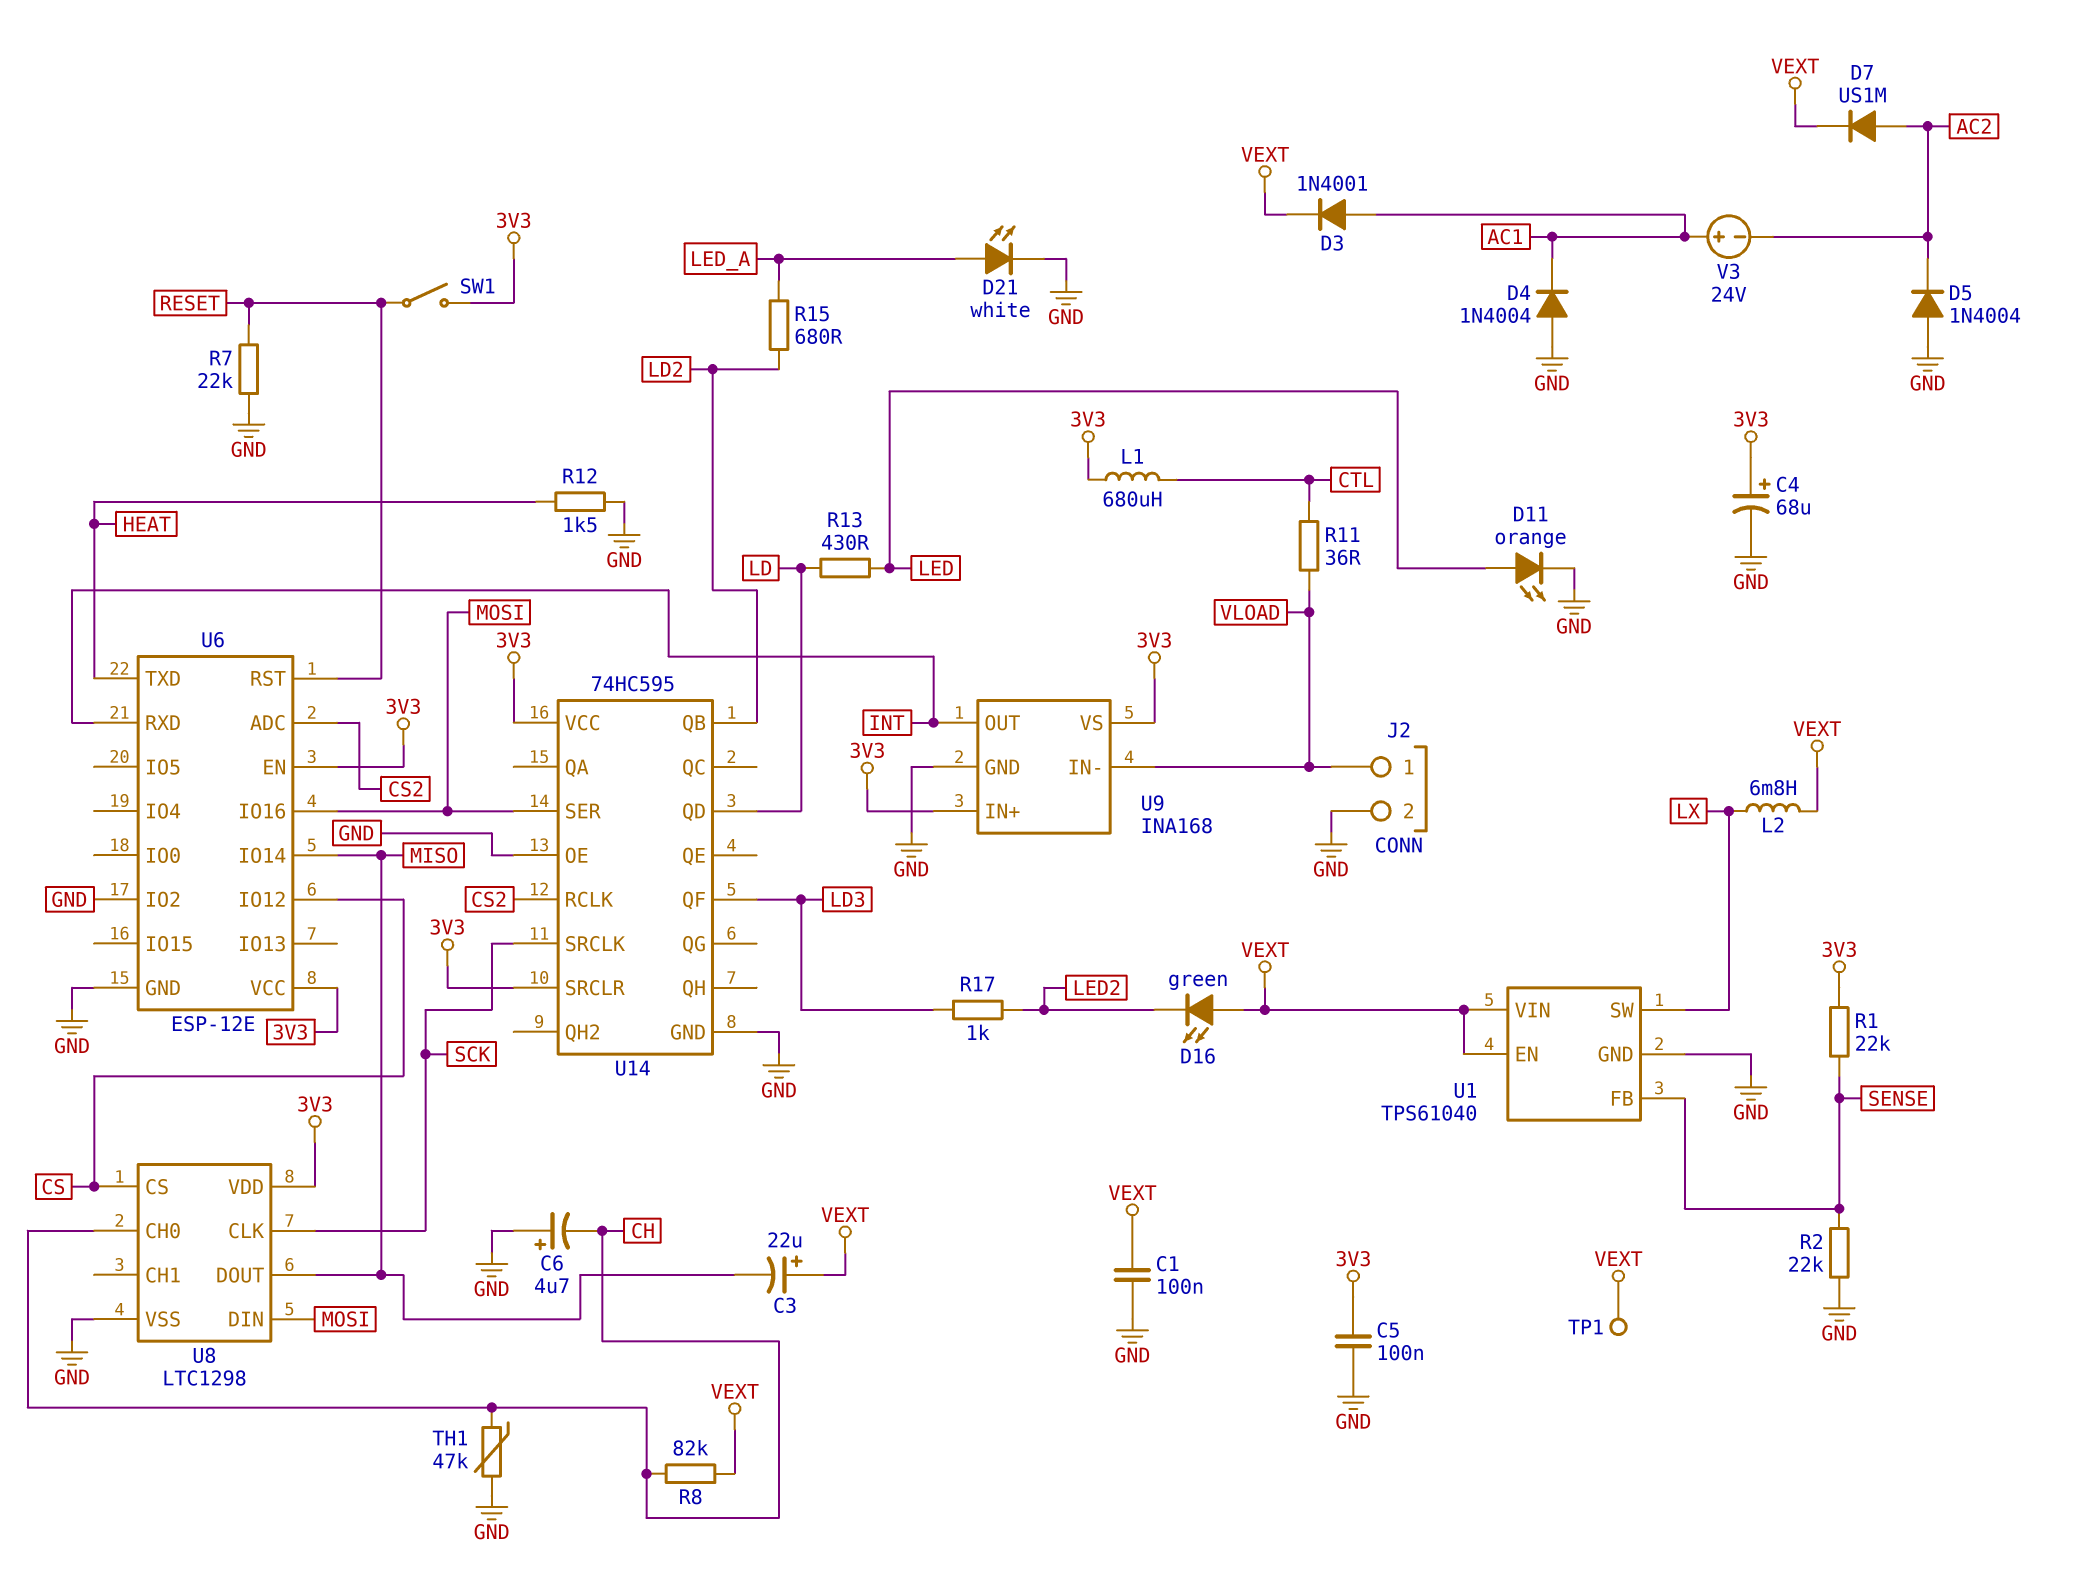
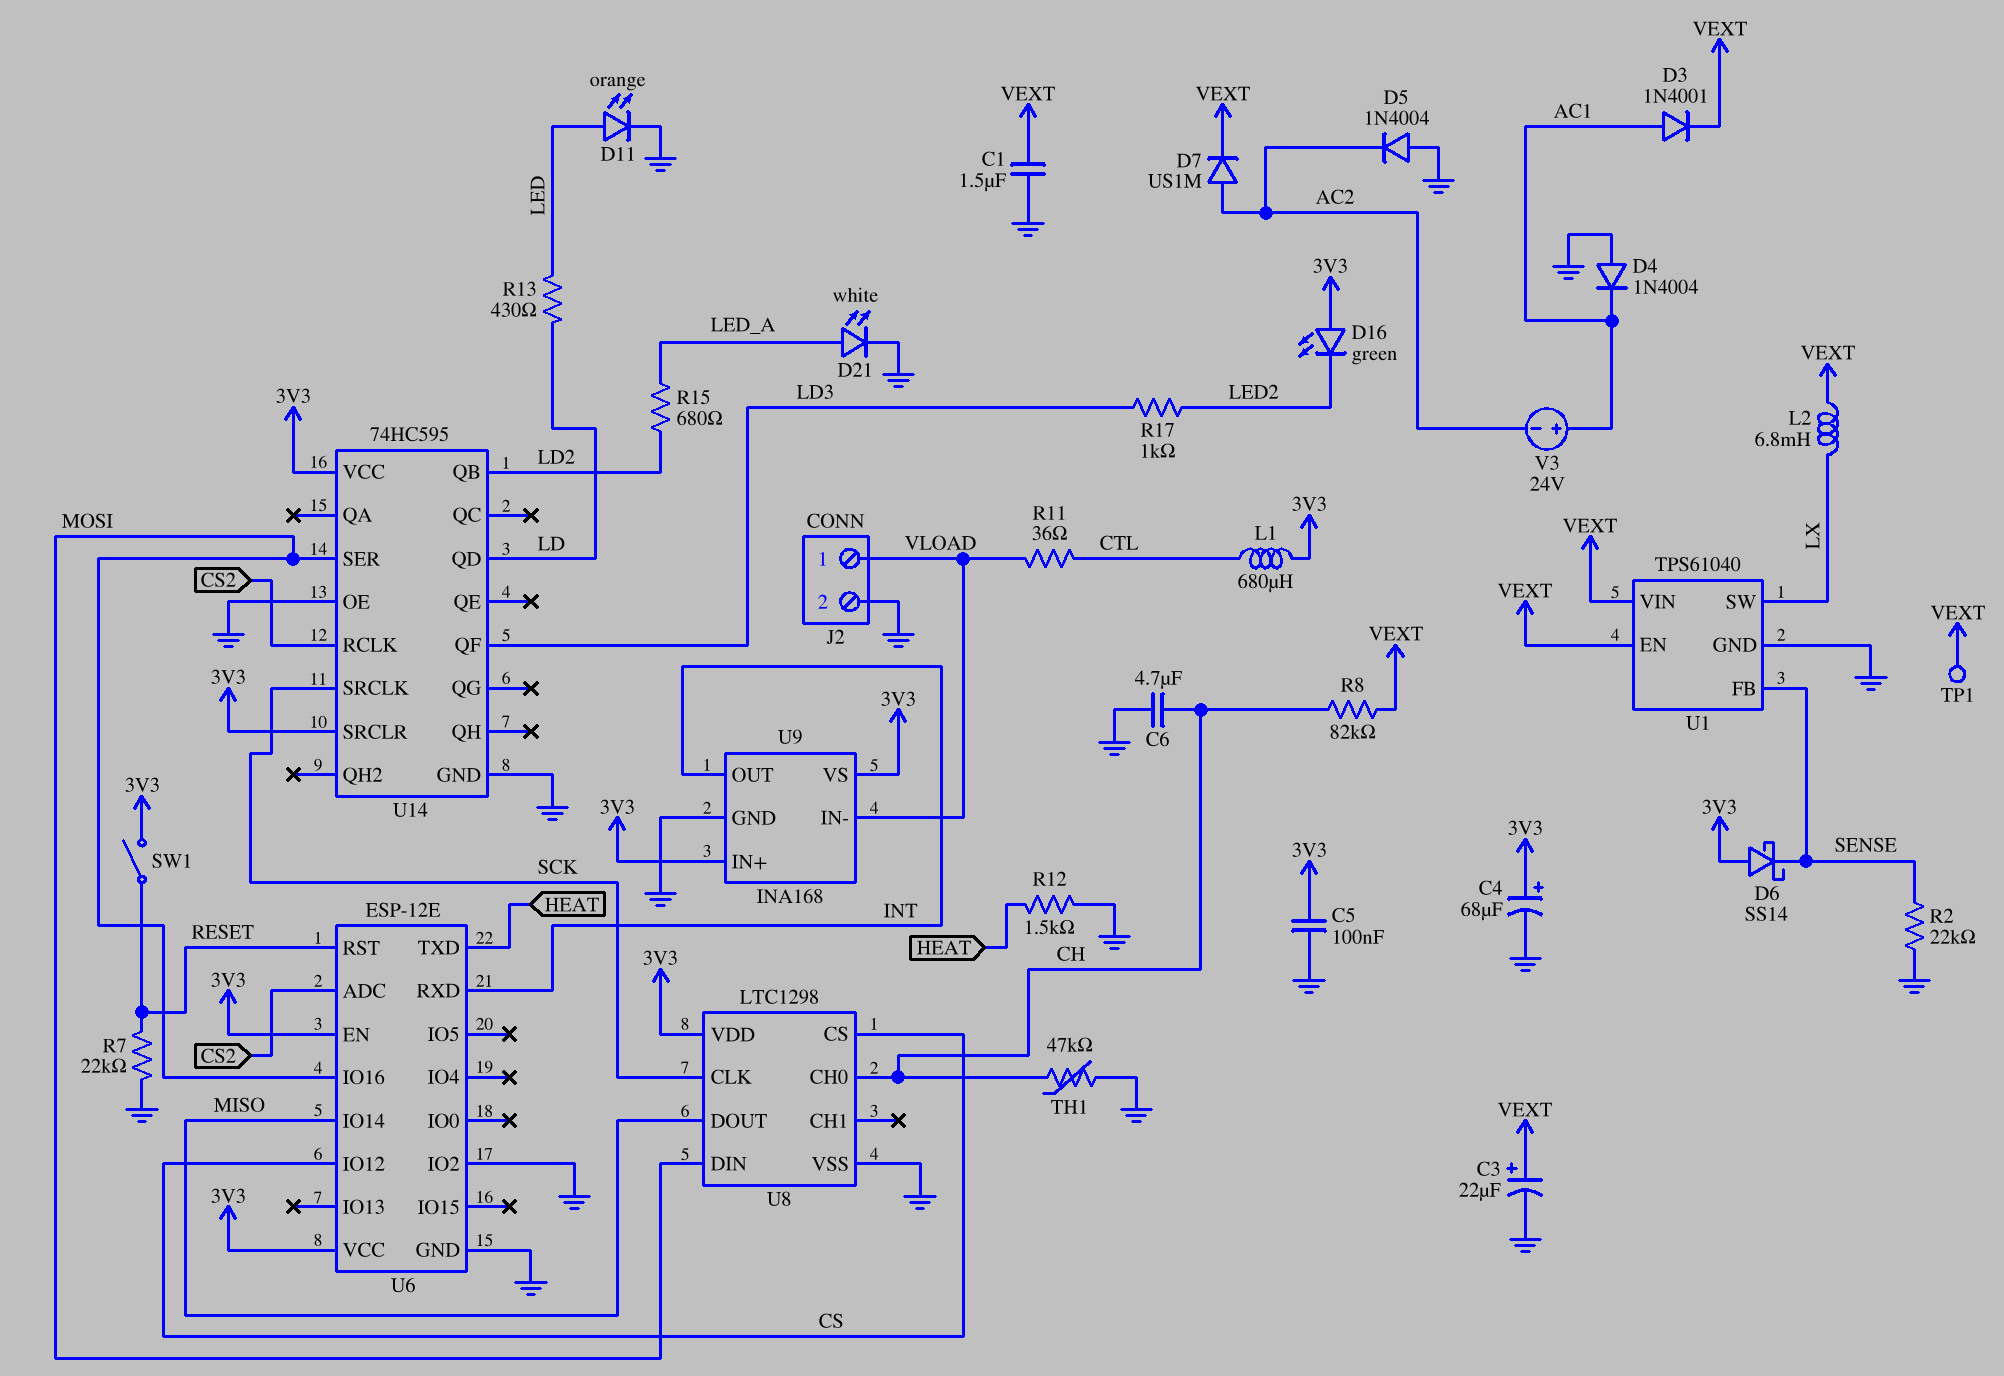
C1: 100nF (GND, VEXT) -> 1.5uF (GND, VEXT)
C3: 22uF (plus VEXT, minus MISO) -> 22uF (plus VEXT, minus GND)
C6: 4.7uF (plus GND, minus CH) -> 4.7uF (CH, GND)
D6: none -> schottky SS14 (A 3V3, K SENSE)
D16: LED green (A VEXT, K LED2) -> LED green (A 3V3, K LED2)
R1: 22k (3V3, SENSE) -> none

